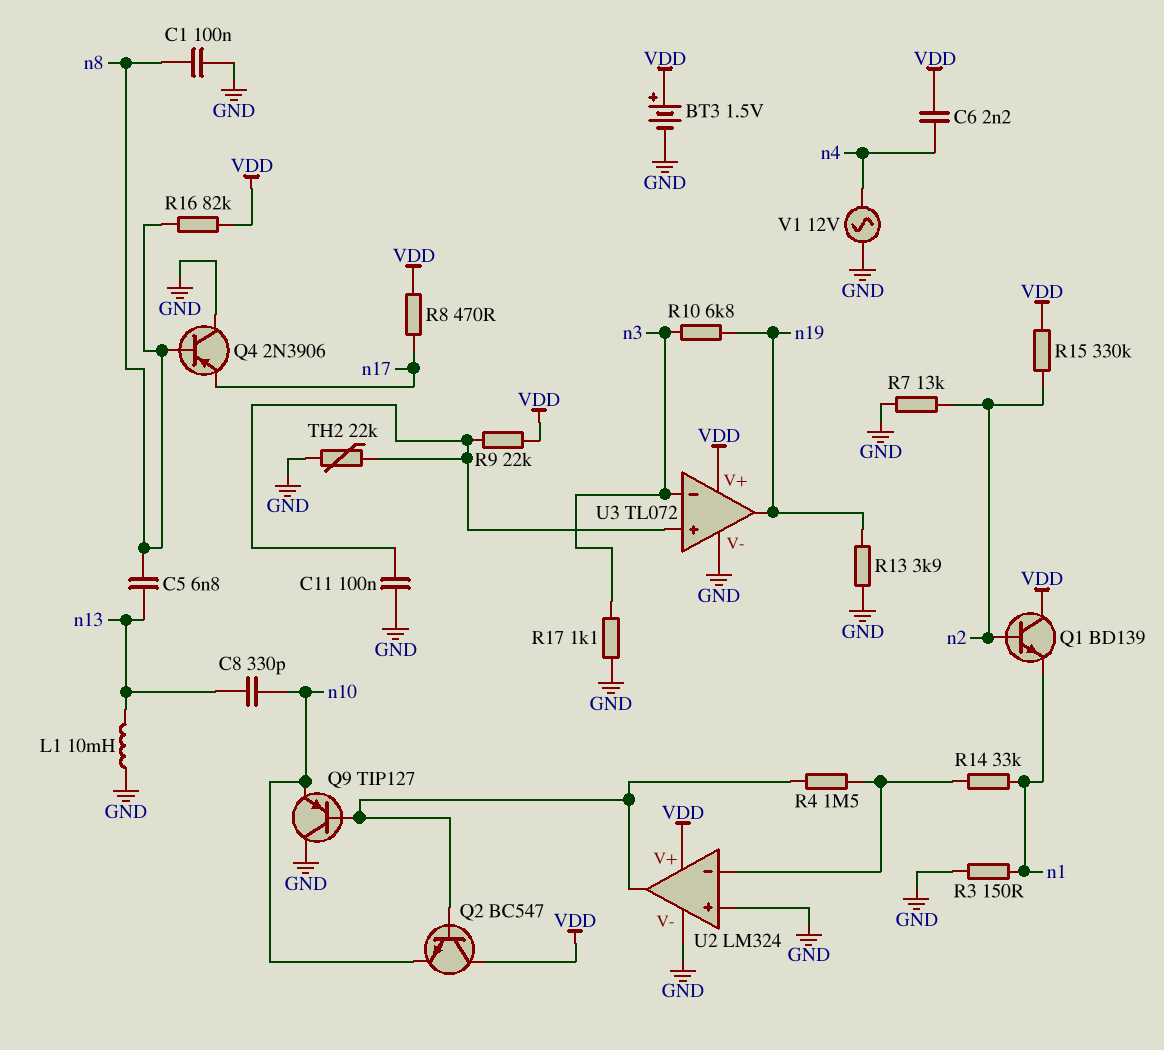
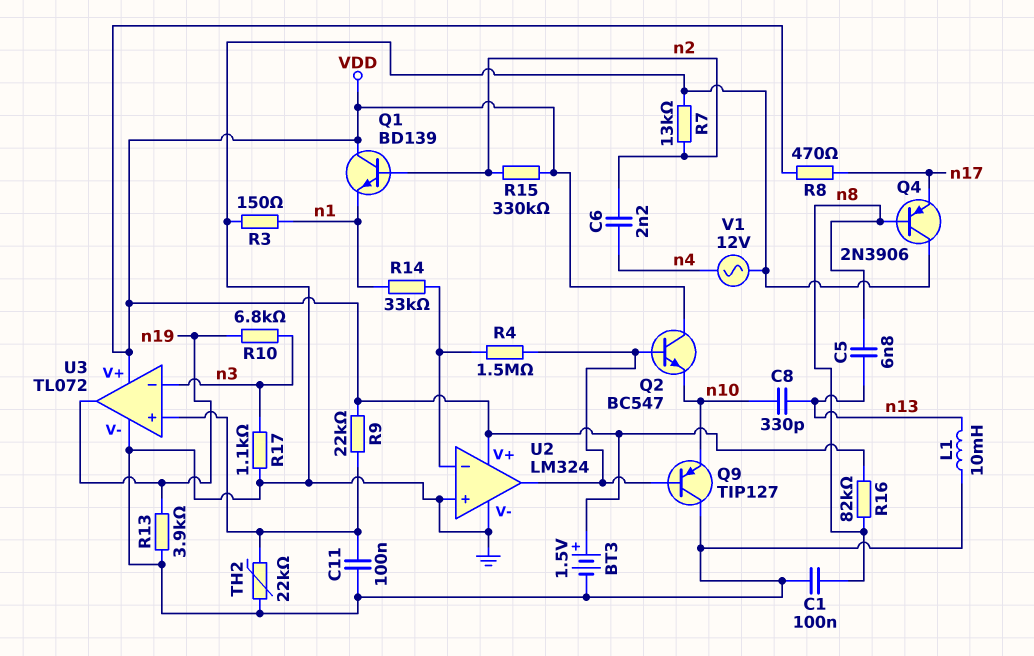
C6: 2.2nF (VDD, n4) -> 2.2nF (n2, n4)

